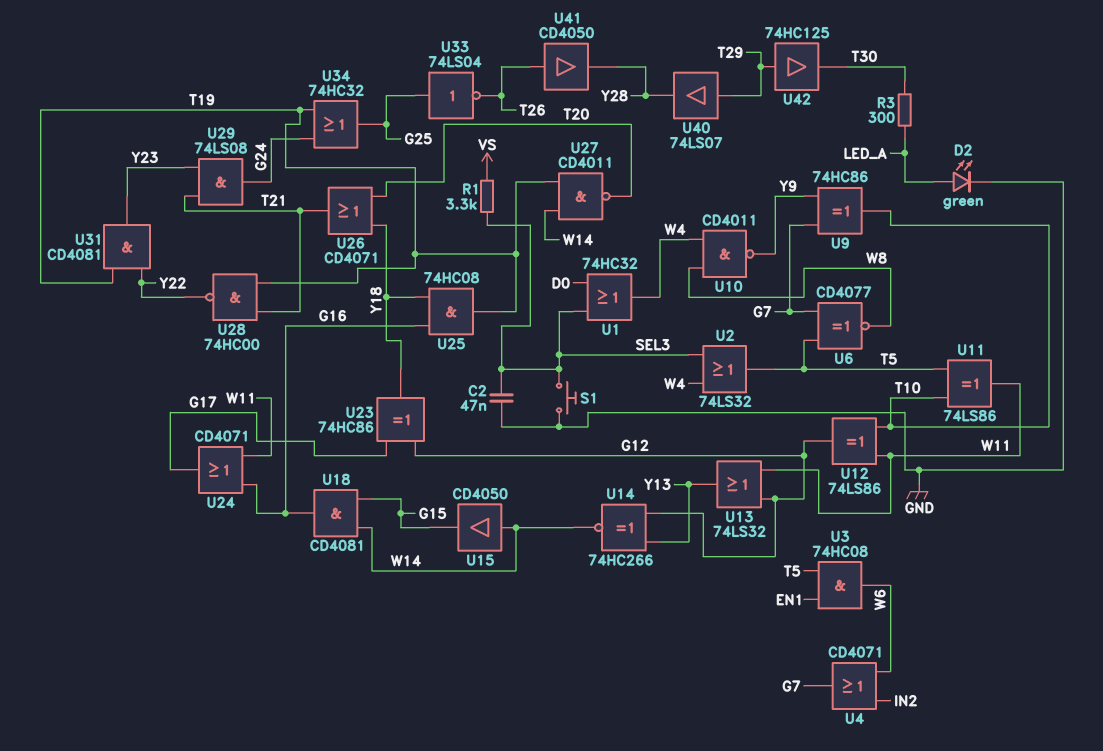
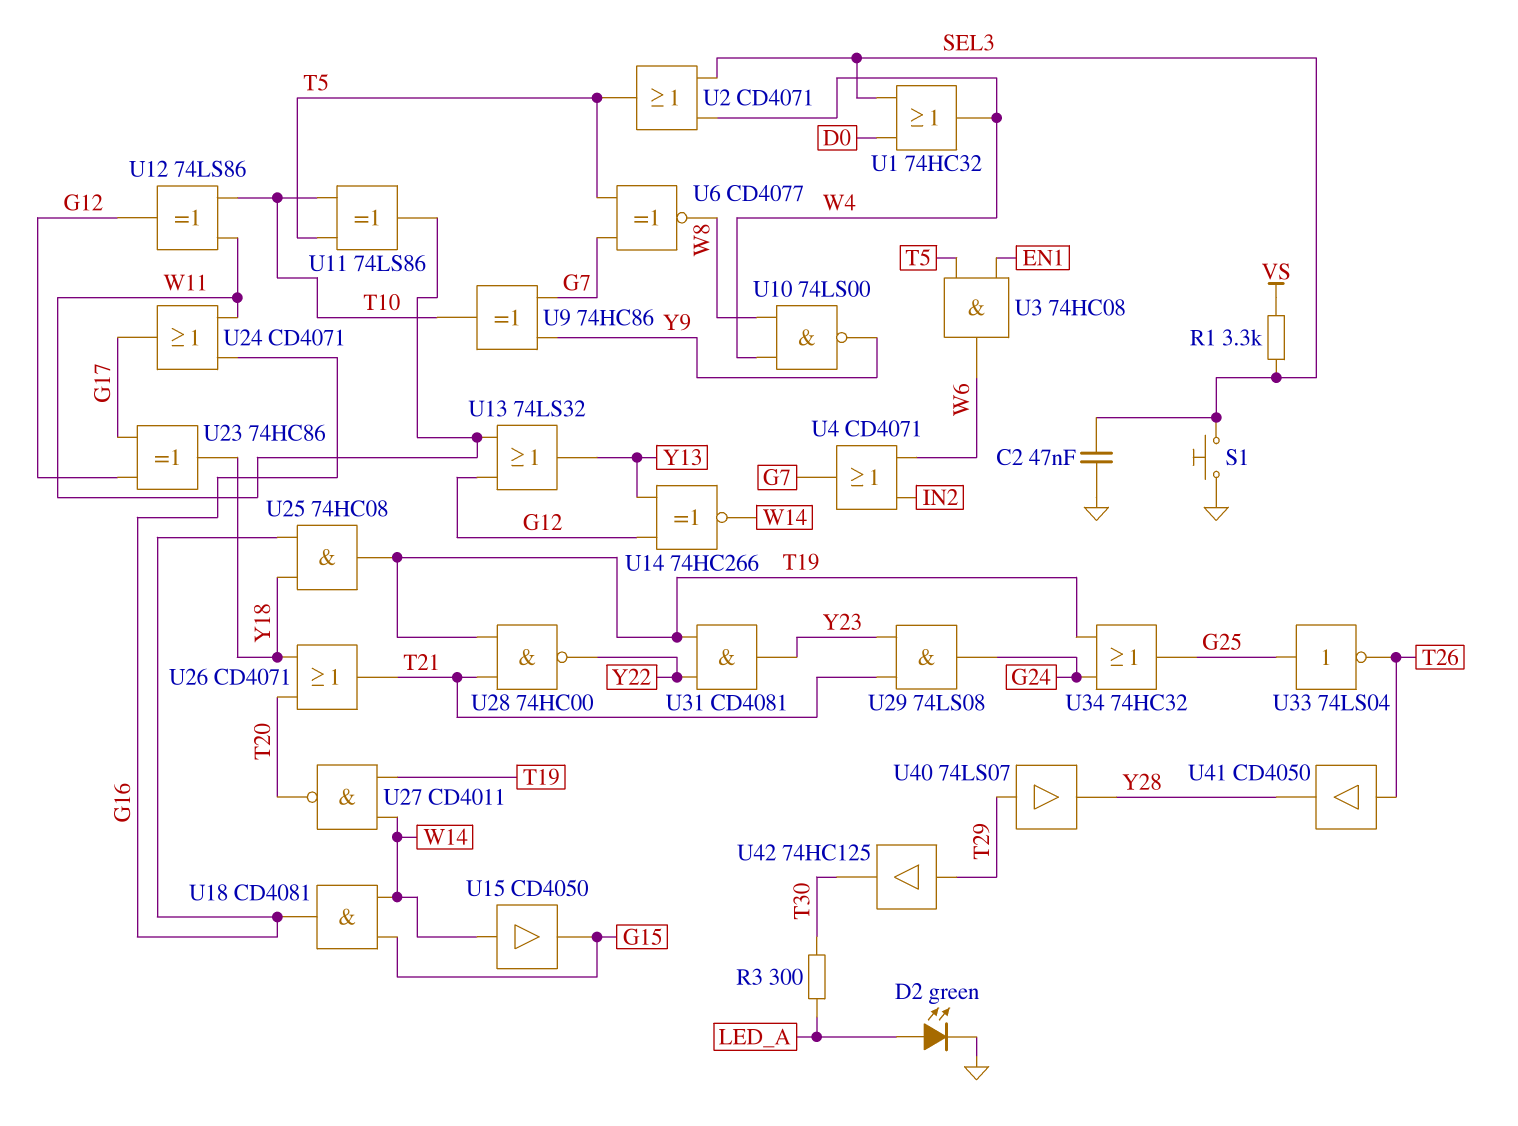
U2: OR 74LS32 (in SEL3, in W4, out T5) -> OR CD4071 (in SEL3, in W4, out T5)
U10: NAND CD4011 (in W4, in W8, out Y9) -> NAND 74LS00 (in W4, in W8, out Y9)

